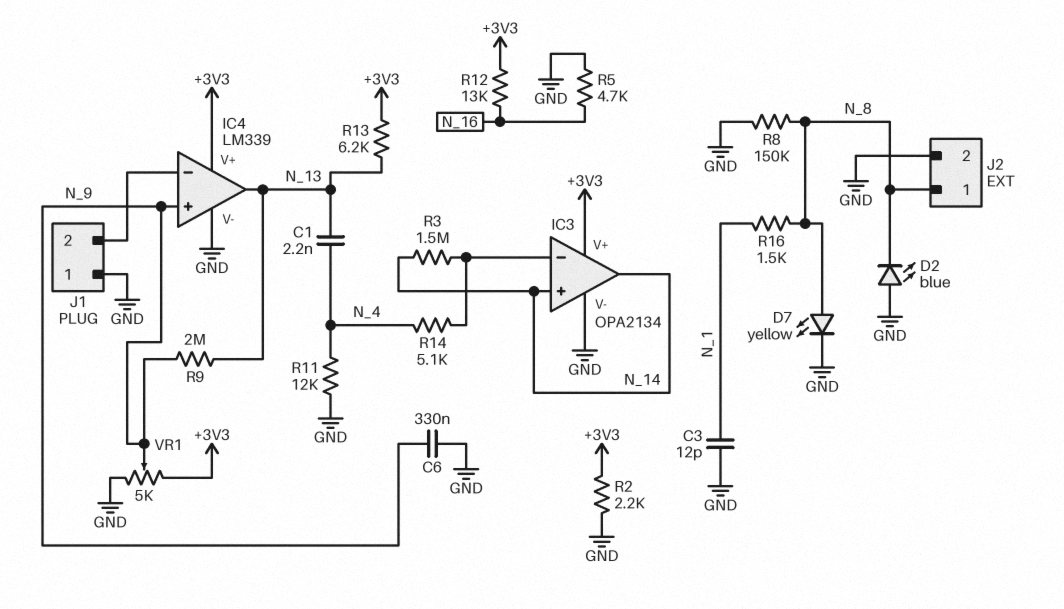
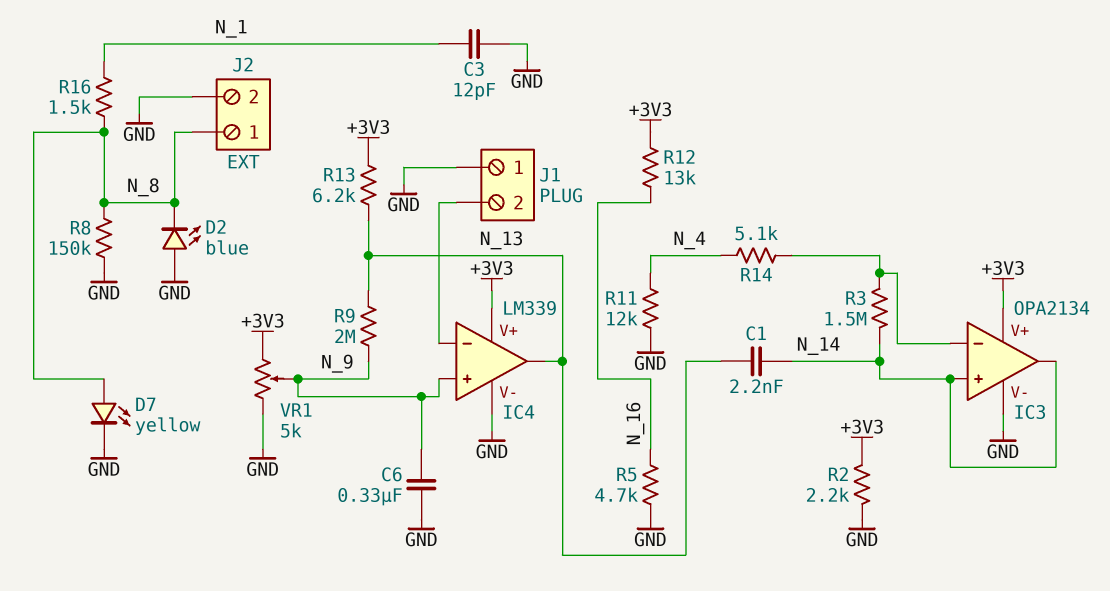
C1: 2.2nF (N_4, N_13) -> 2.2nF (N_13, N_14)

